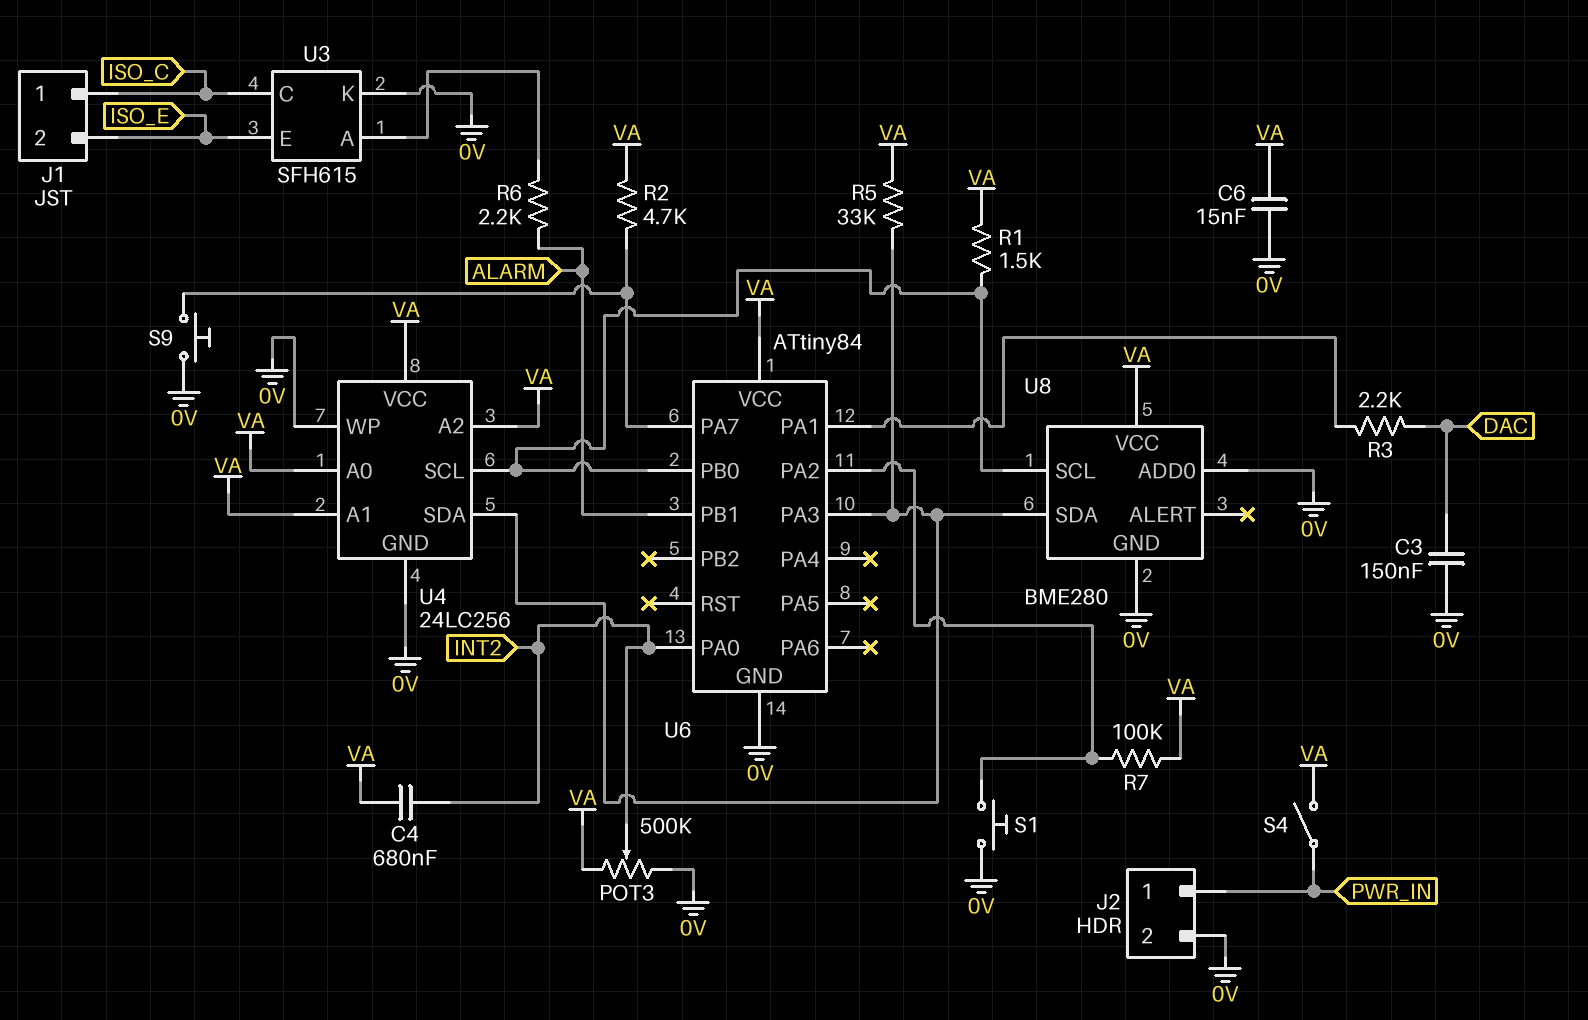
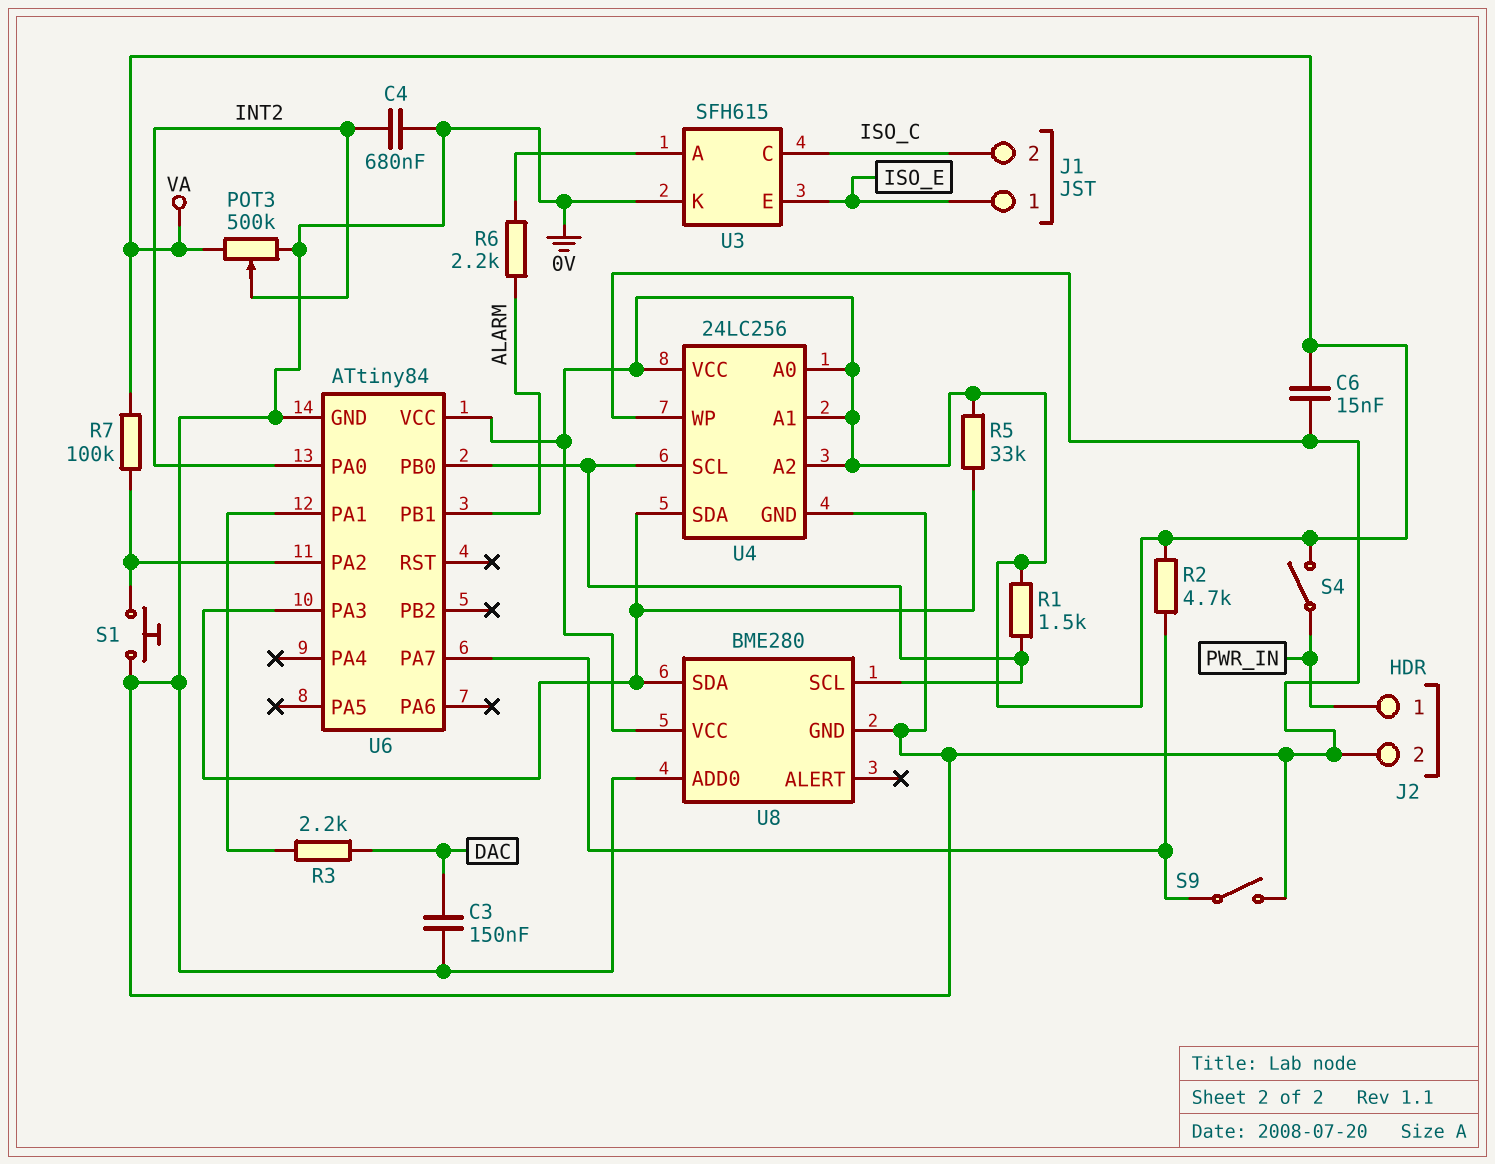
C4: 680nF (INT2, VA) -> 680nF (0V, INT2)
J1 pin 1: ISO_C -> ISO_E
J1 pin 2: ISO_E -> ISO_C
S9: button (0V, U6/PA7) -> switch (0V, U6/PA7)

